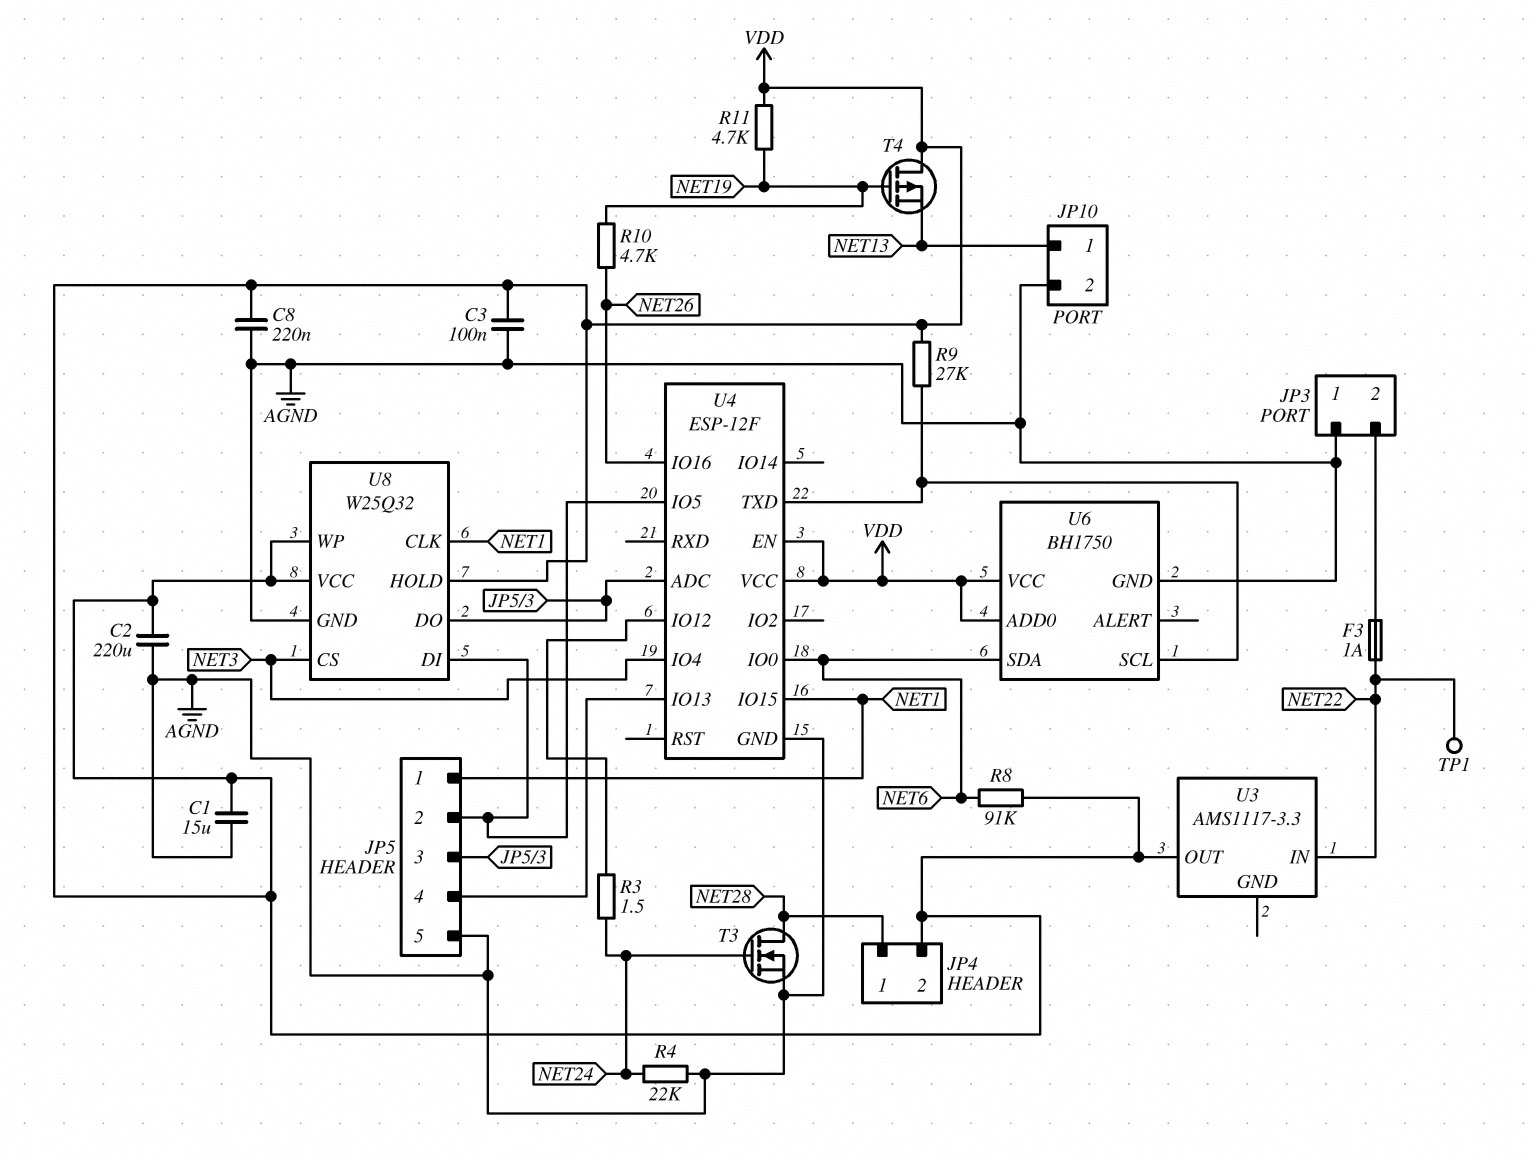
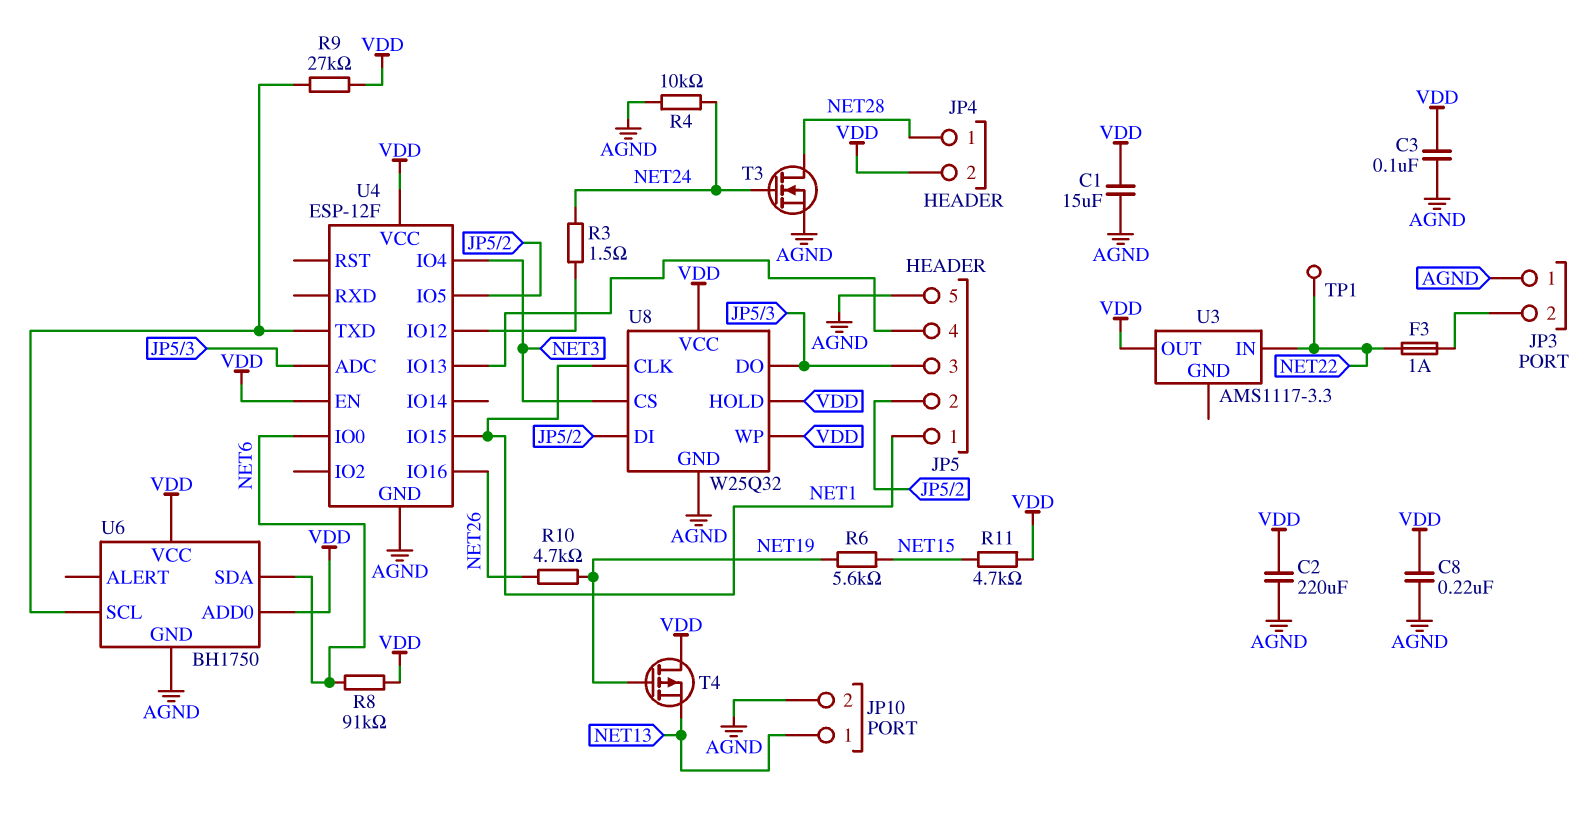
R4: 22k (AGND, NET24) -> 10k (AGND, NET24)
R6: none -> 5.6k (NET15, NET19)
R11: 4.7k (NET19, VDD) -> 4.7k (NET15, VDD)

